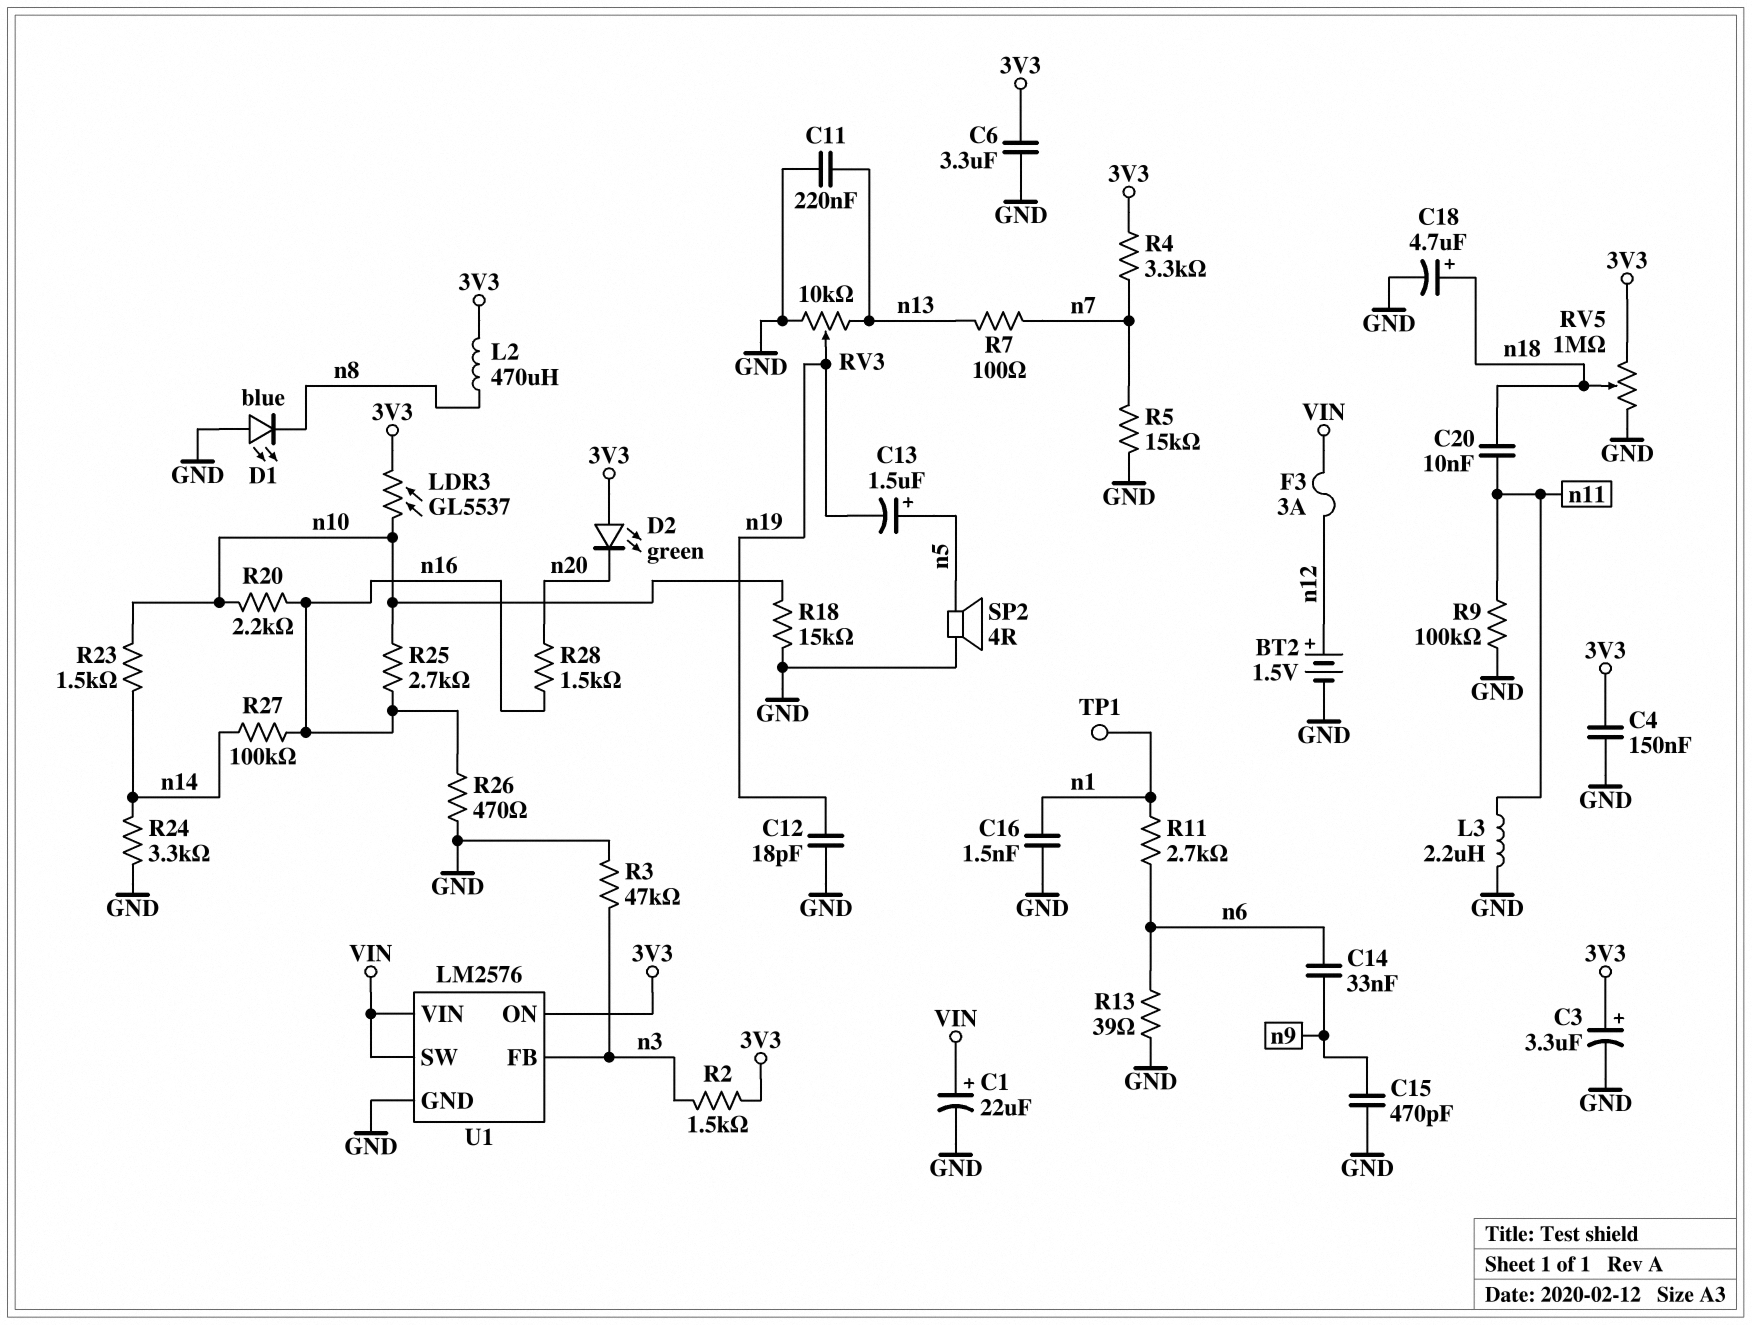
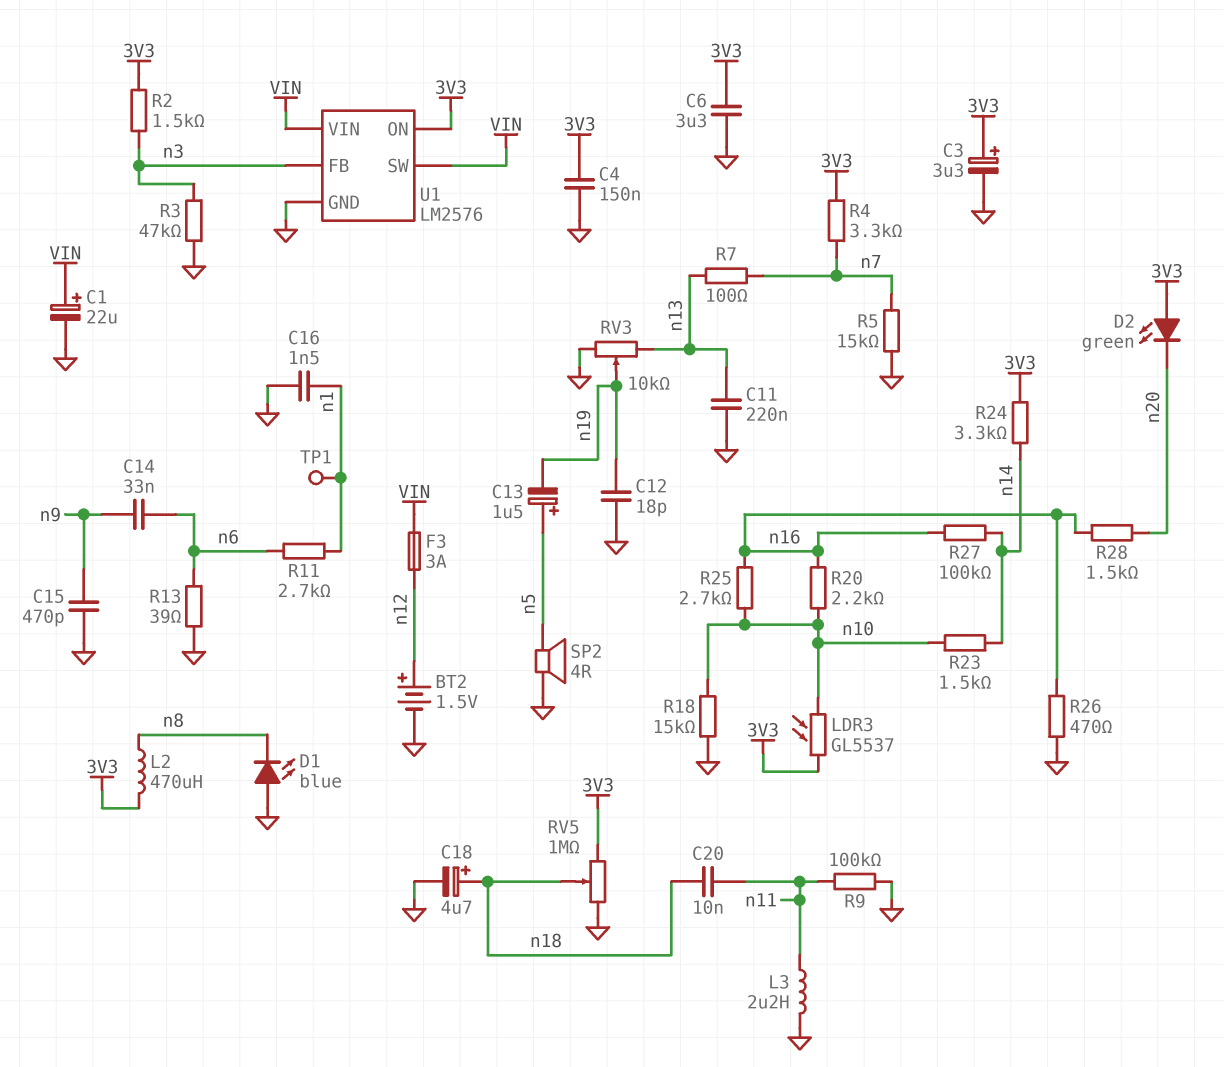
R24: 3.3k (GND, n14) -> 3.3k (3V3, n14)

